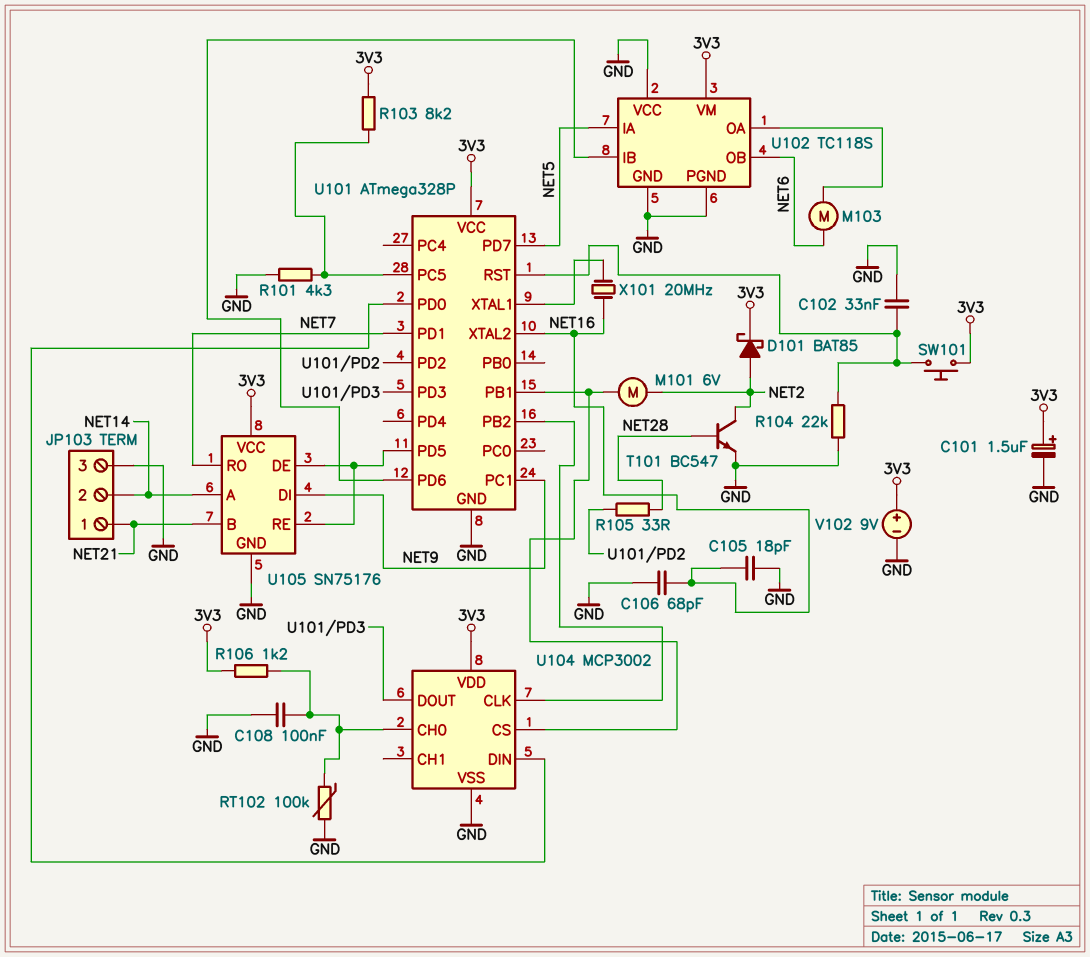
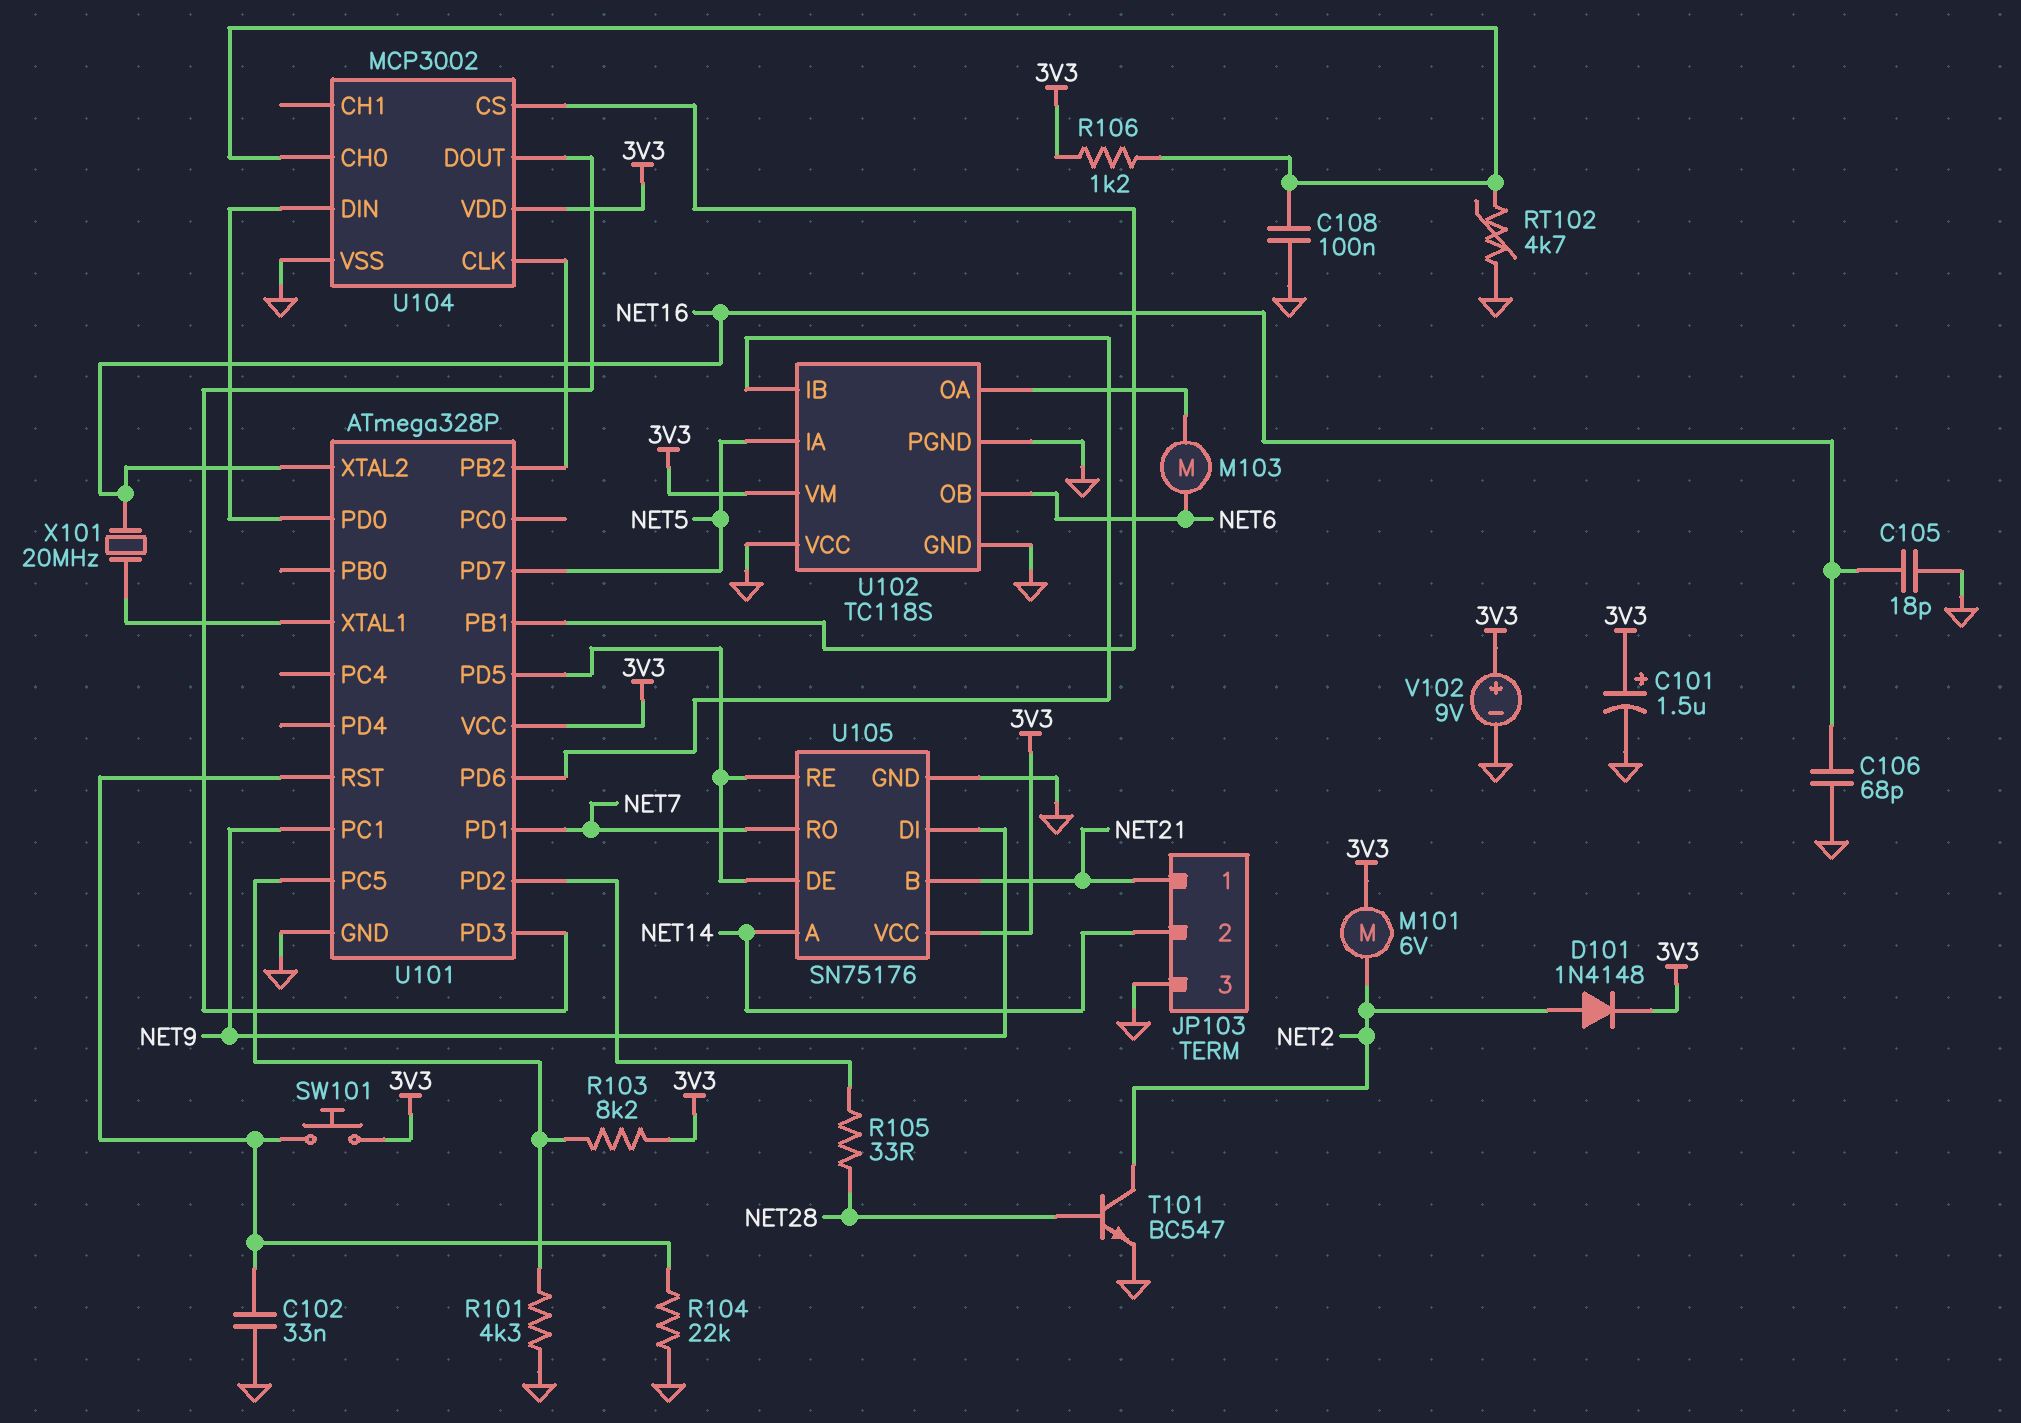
D101: schottky BAT85 (A NET2, K 3V3) -> diode 1N4148 (A NET2, K 3V3)
M101: motor 6V (NET2, U101/PB1) -> motor 6V (3V3, NET2)
RT102: 100k (GND, U104/CH0) -> 4.7k (GND, U104/CH0)

